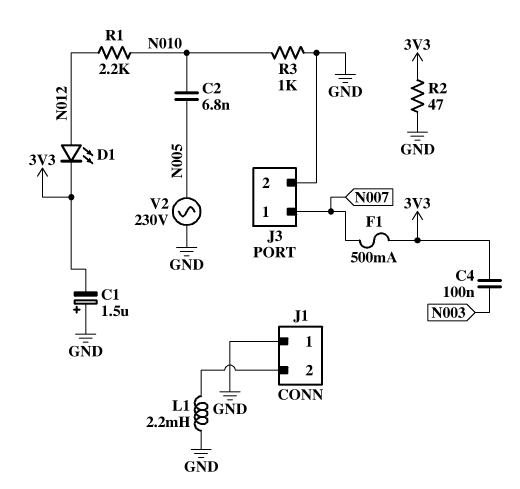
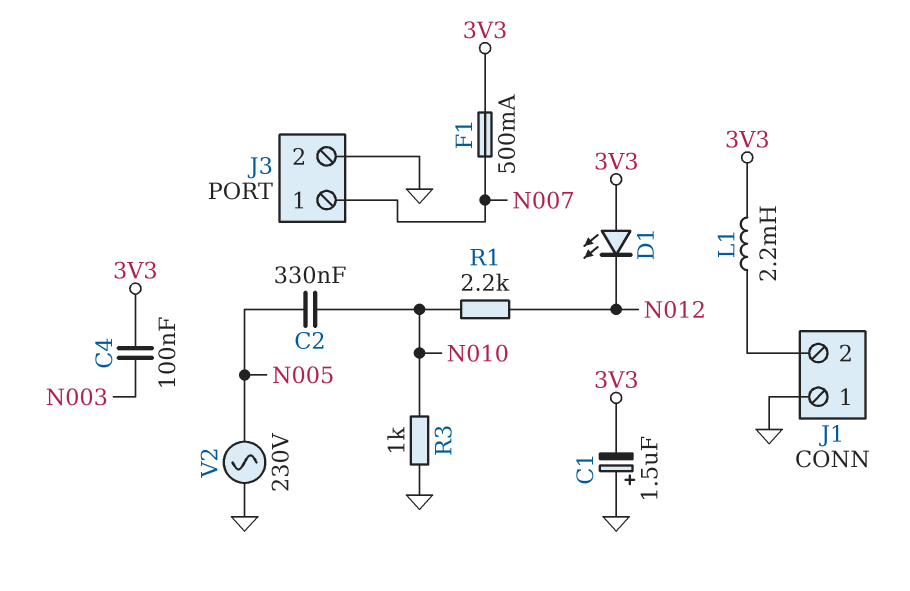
C2: 6.8nF (N005, N010) -> 330nF (N005, N010)
D1: LED (A N012, K 3V3) -> LED (A 3V3, K N012)
L1: 2.2mH (GND, J1/2) -> 2.2mH (3V3, J1/2)
R2: 47 (3V3, GND) -> none

